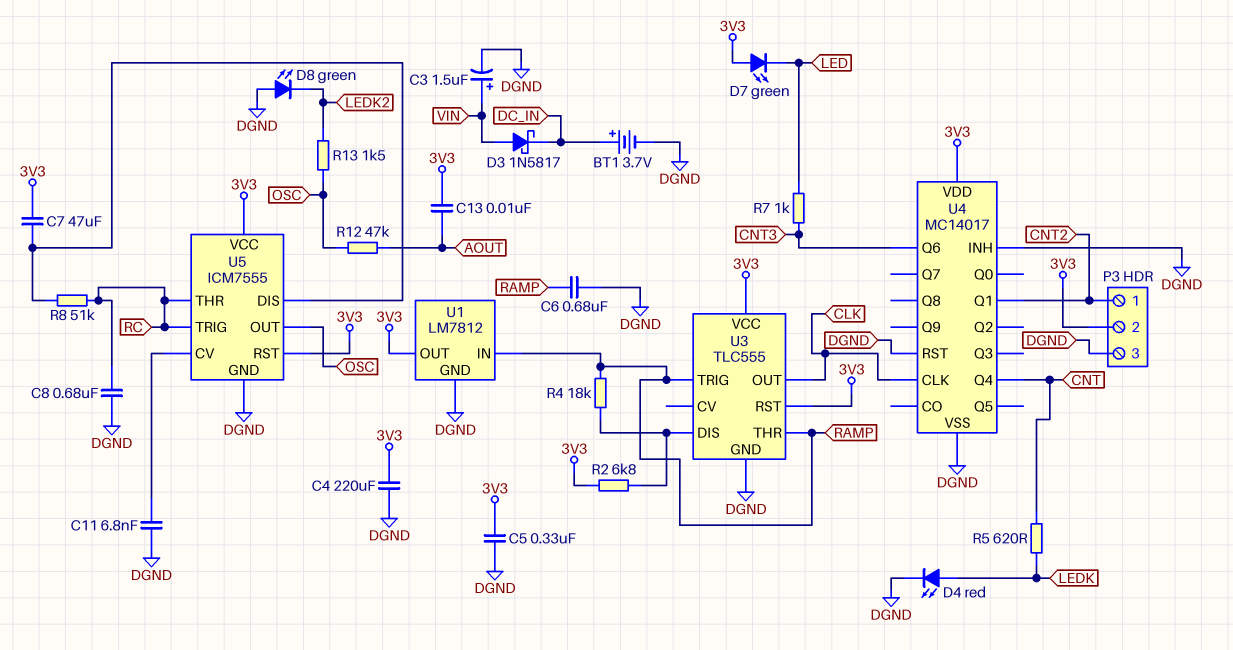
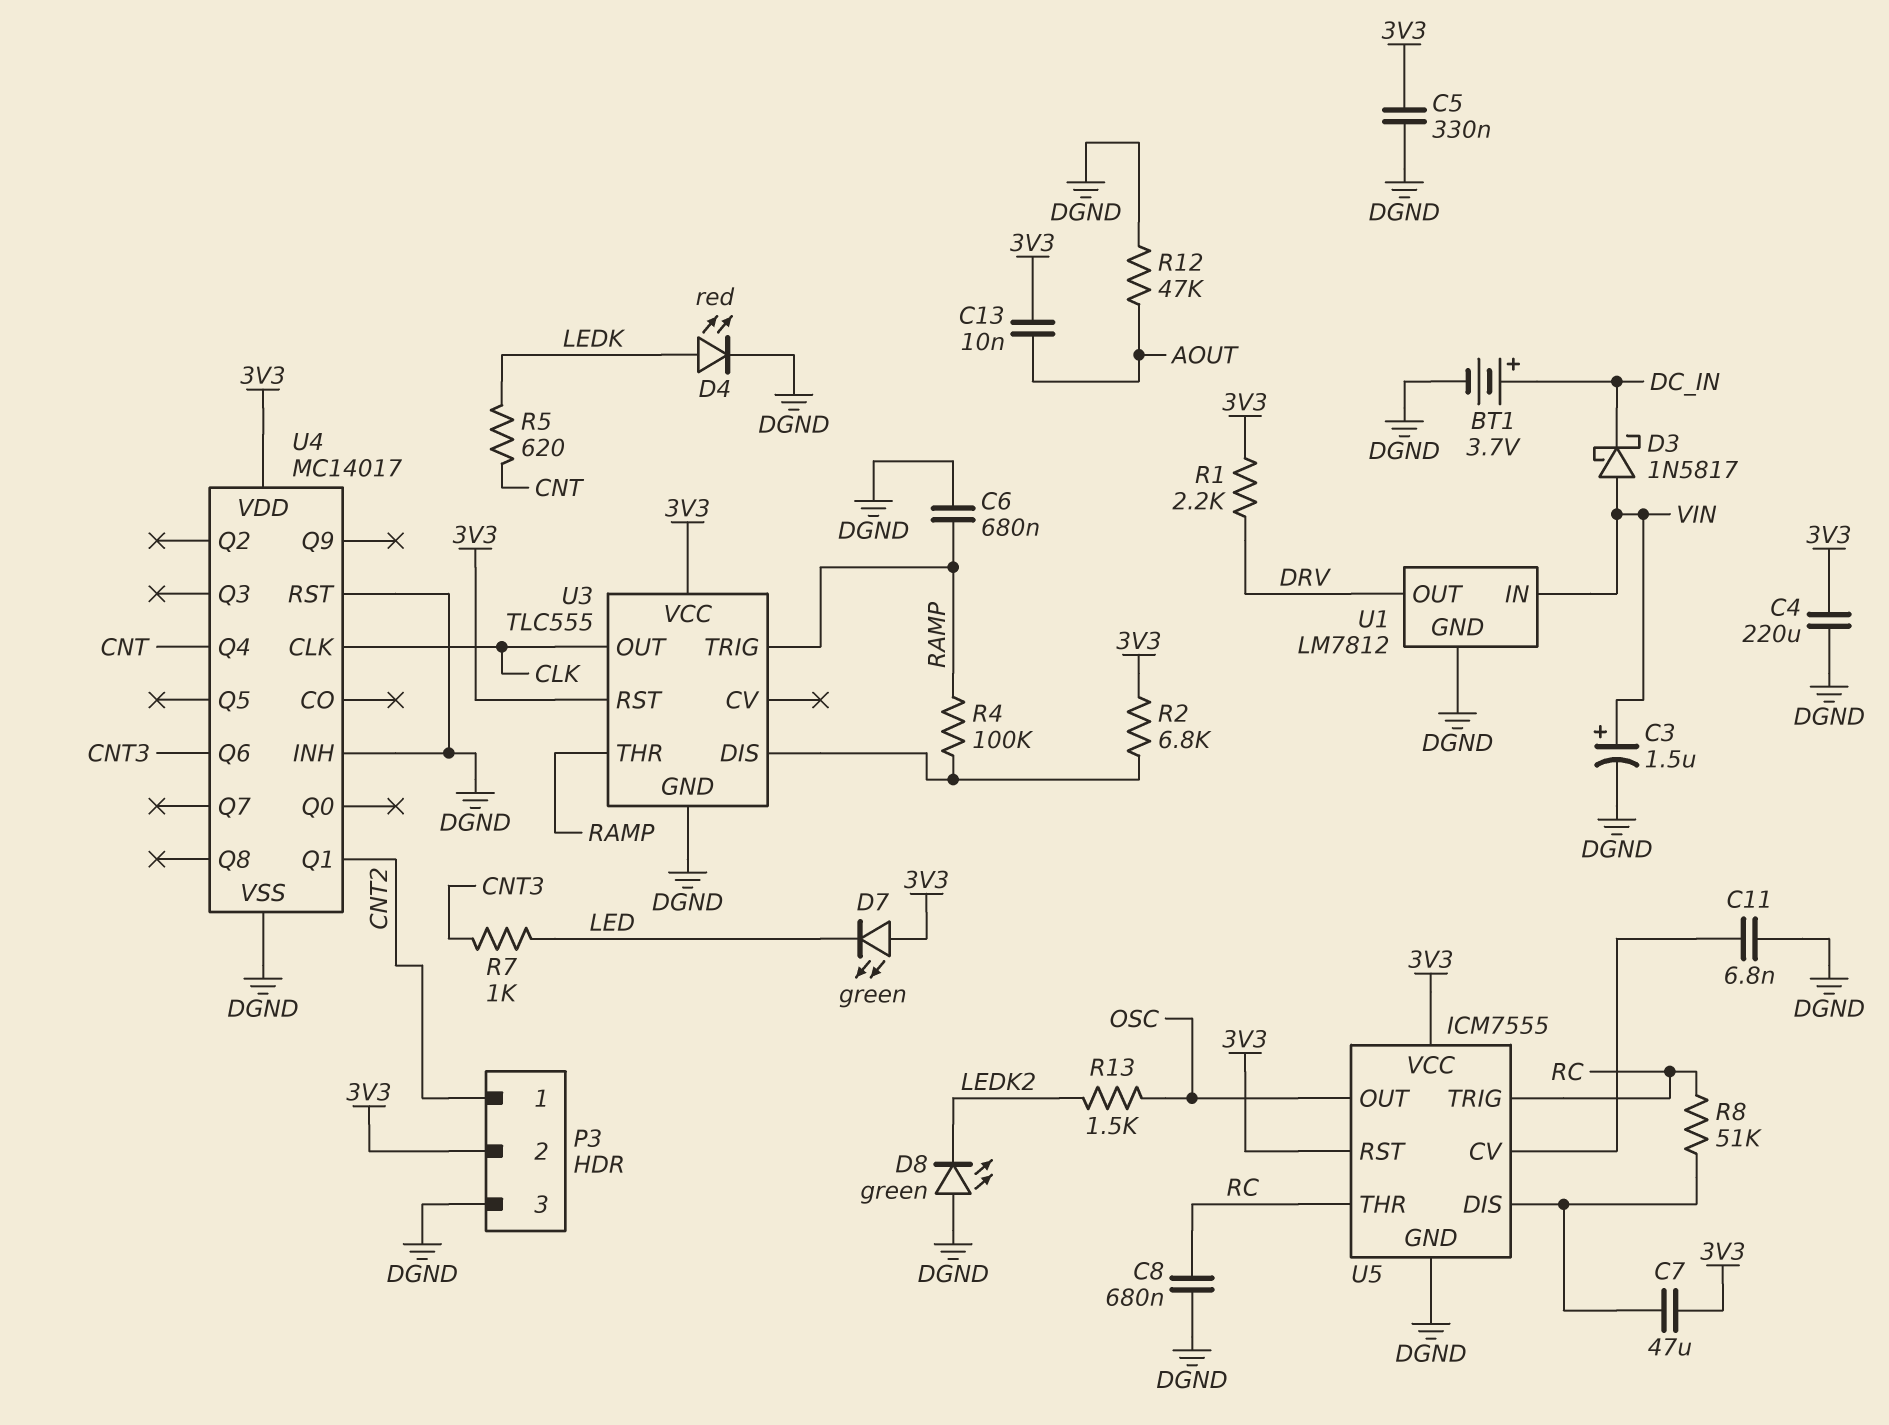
R1: none -> 2.2k (3V3, DRV)
R4: 18k (RAMP, U3/DIS) -> 100k (RAMP, U3/DIS)
R12: 47k (AOUT, OSC) -> 47k (AOUT, DGND)
U1 pin IN: RAMP -> VIN
U1 pin OUT: 3V3 -> DRV

